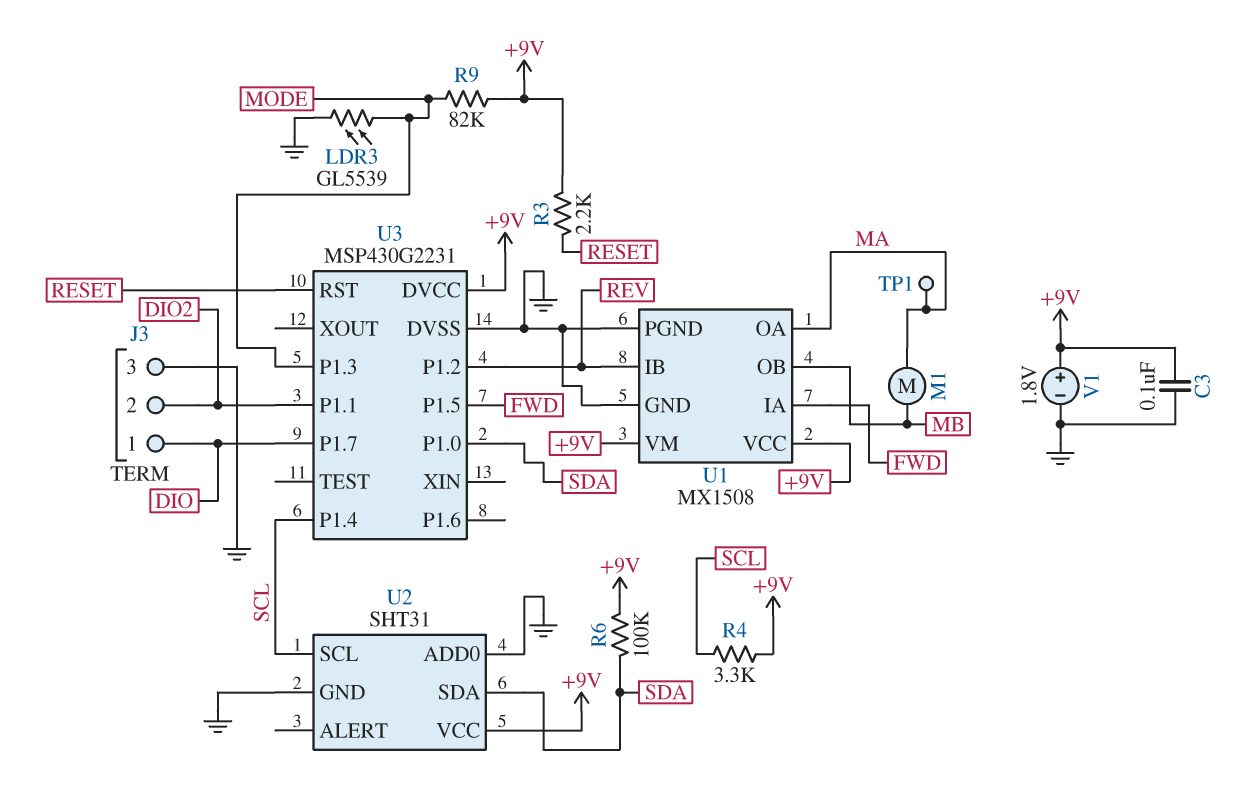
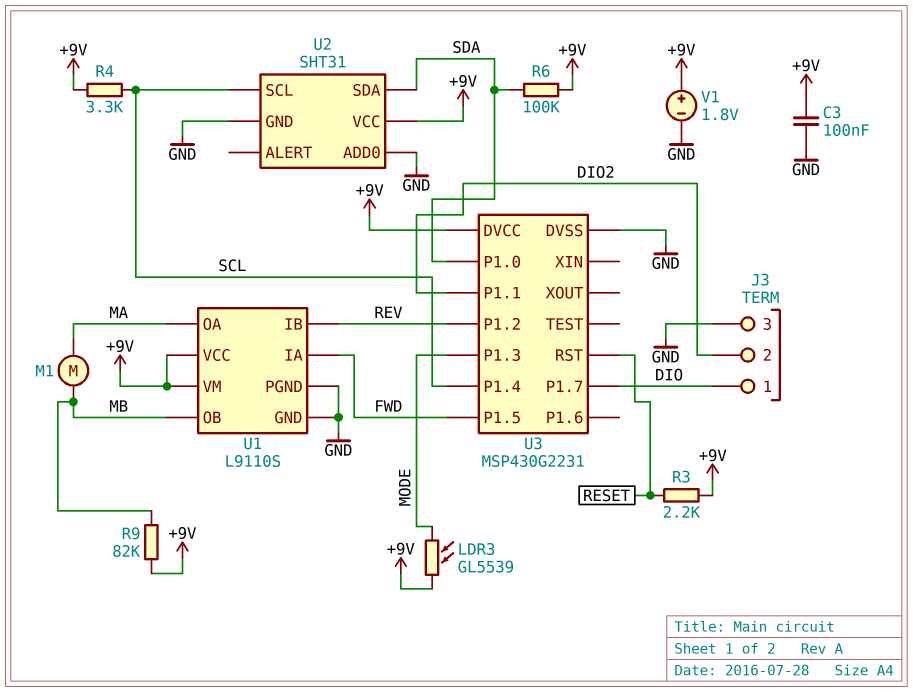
LDR3: GL5539 (GND, MODE) -> GL5539 (+9V, MODE)
R9: 82k (+9V, MODE) -> 82k (+9V, MB)
TP1: test point (MA) -> none
U1: MX1508 -> L9110S

